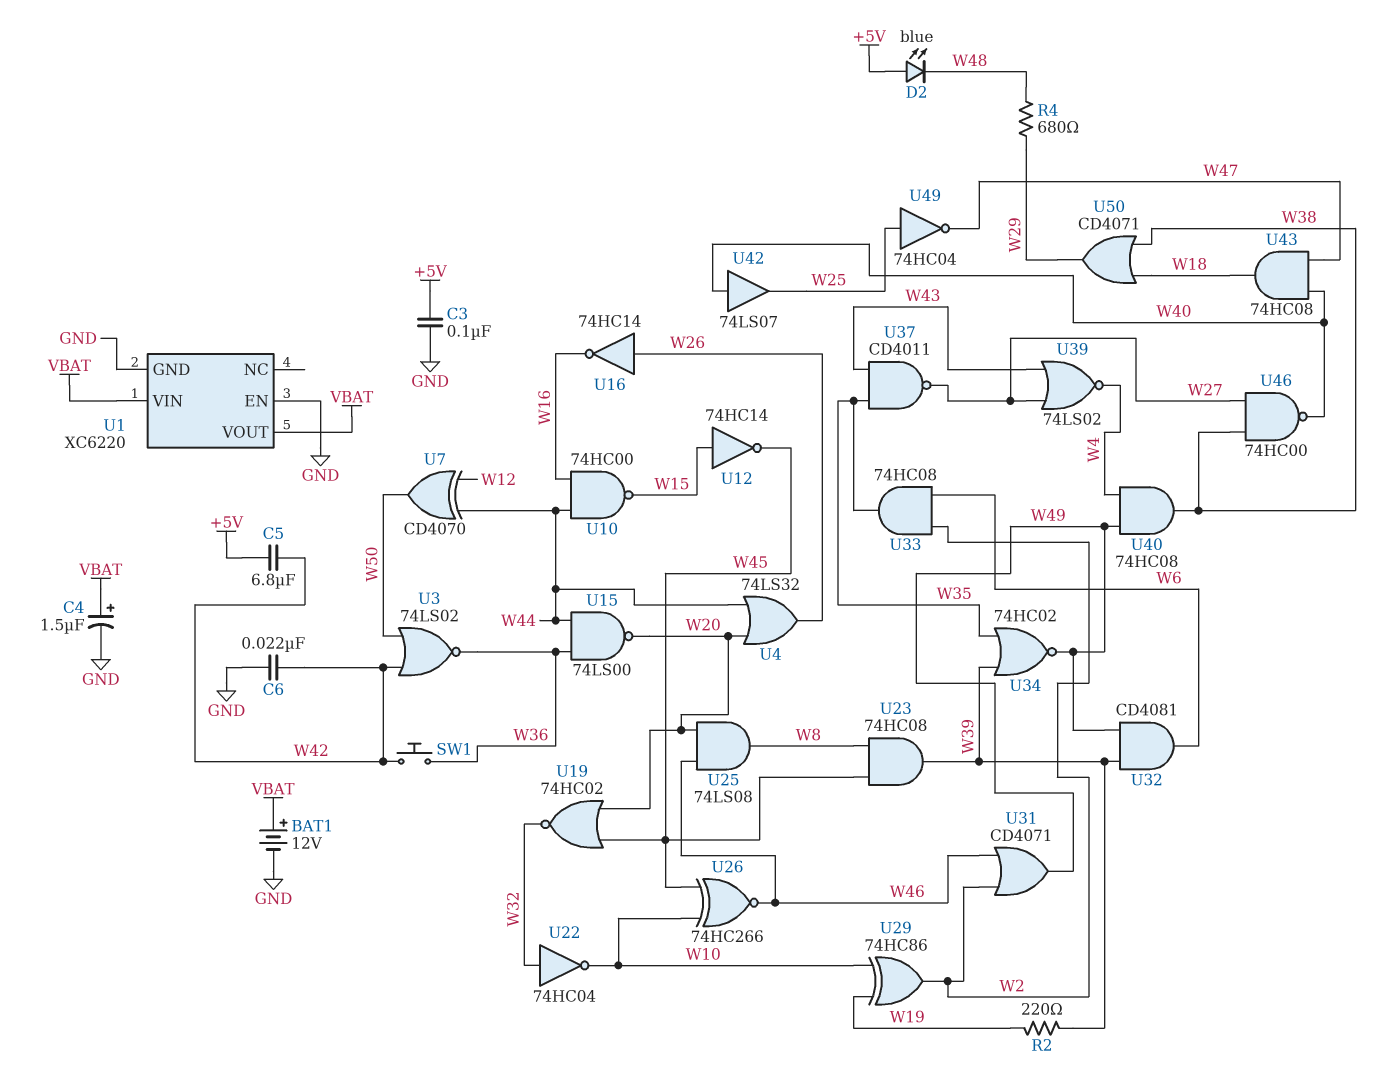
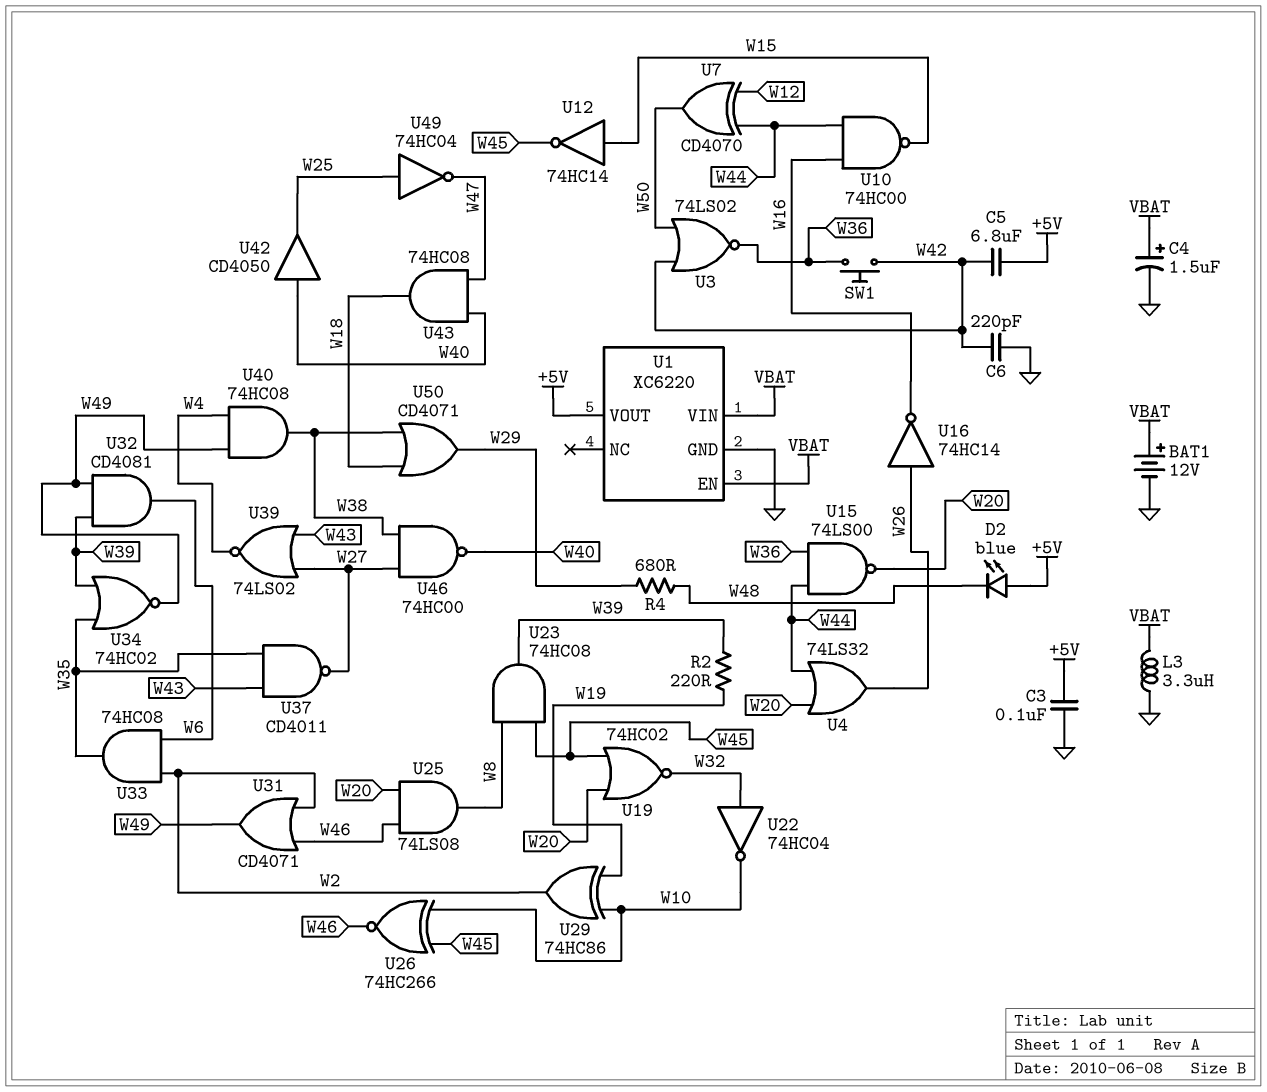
C6: 22nF (GND, W42) -> 220pF (GND, W42)
L3: none -> 3.3uH (GND, VBAT)
U1 pin EN: GND -> VBAT
U1 pin VOUT: VBAT -> +5V
U42: buffer 74LS07 (in W40, out W25) -> buffer CD4050 (in W40, out W25)

